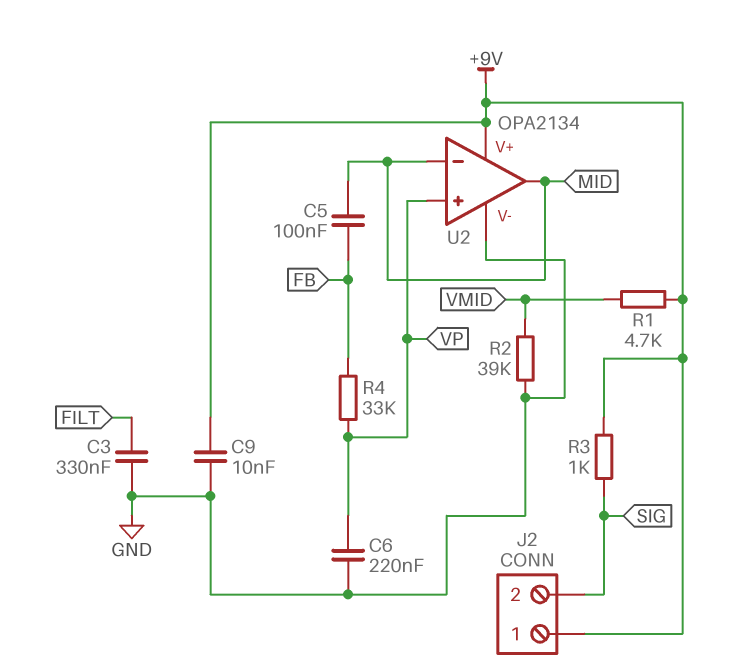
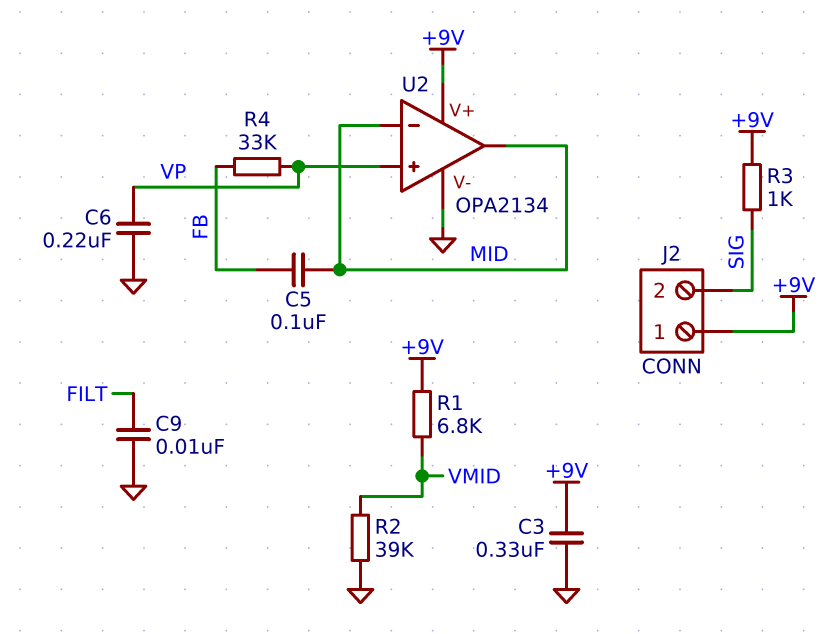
C3: 330nF (FILT, GND) -> 330nF (+9V, GND)
C9: 10nF (+9V, GND) -> 10nF (FILT, GND)
R1: 4.7k (+9V, VMID) -> 6.8k (+9V, VMID)

